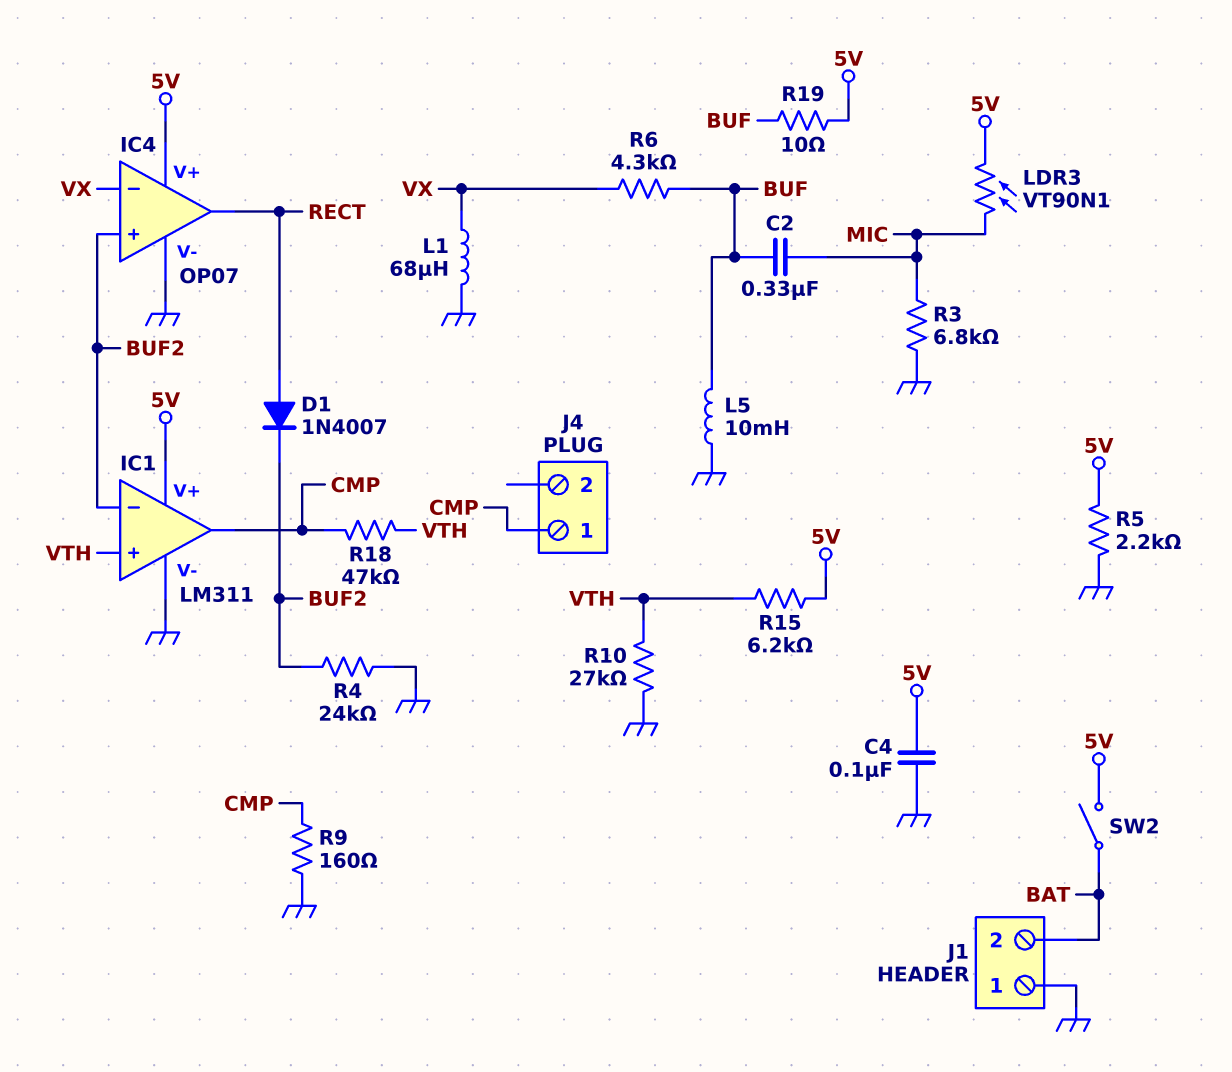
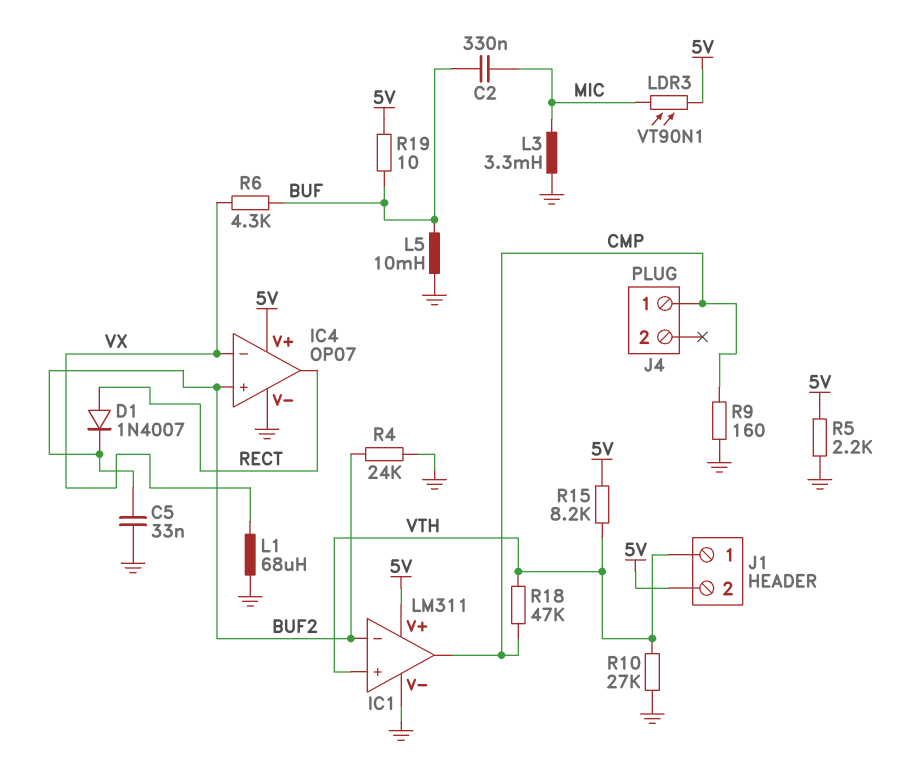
C4: 100nF (5V, GND) -> none
C5: none -> 33nF (BUF2, GND)
J1 pin 1: GND -> VTH
J1 pin 2: BAT -> 5V
L3: none -> 3.3mH (GND, MIC)
R3: 6.8k (GND, MIC) -> none
R15: 6.2k (5V, VTH) -> 8.2k (5V, VTH)
SW2: switch (5V, BAT) -> none

